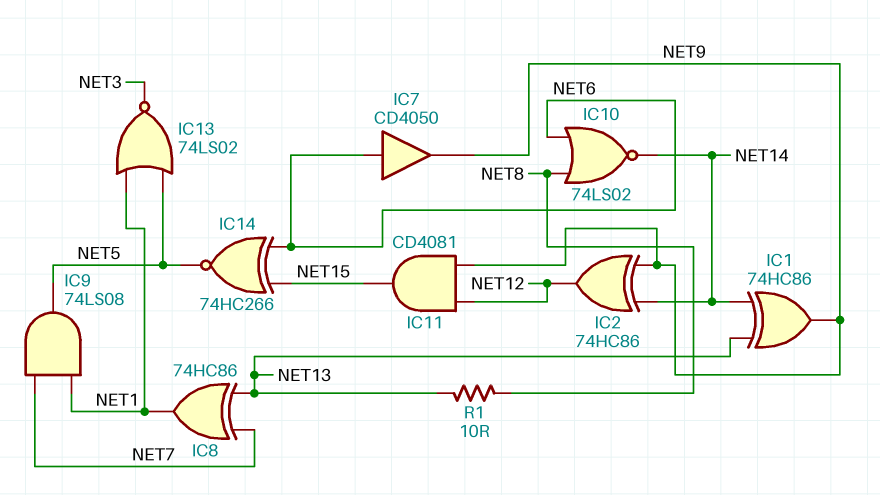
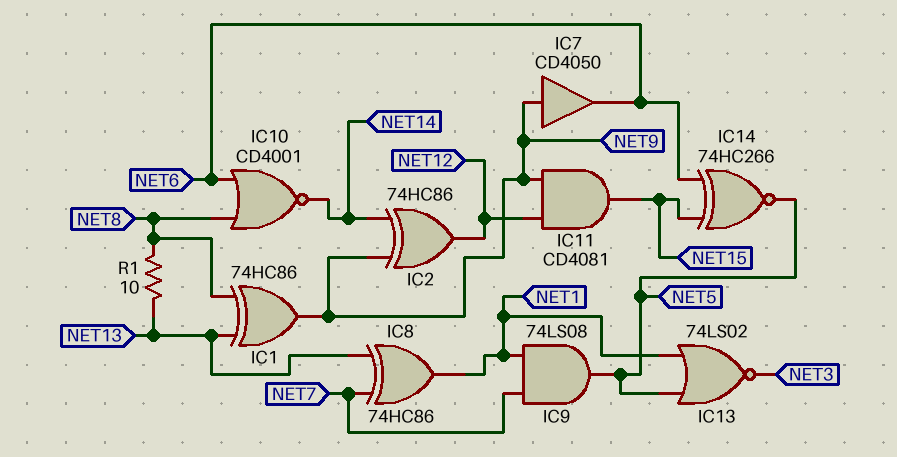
IC1: XOR 74HC86 (in NET13, in NET14, out NET9) -> XOR 74HC86 (in NET8, in NET13, out NET9)
IC7: buffer CD4050 (in NET6, out NET9) -> buffer CD4050 (in NET9, out NET6)
IC10: NOR 74LS02 (in NET6, in NET8, out NET14) -> NOR CD4001 (in NET6, in NET8, out NET14)

